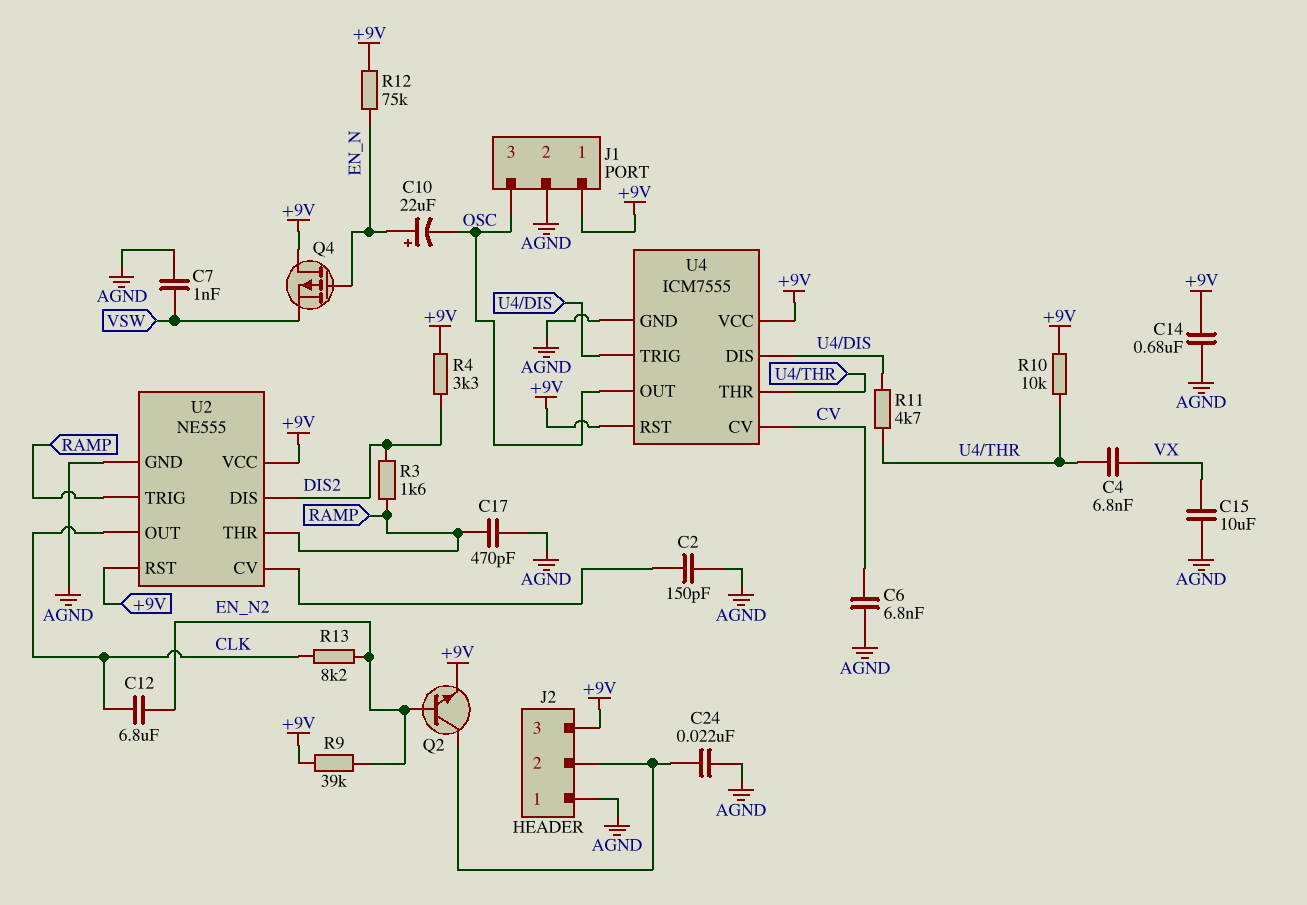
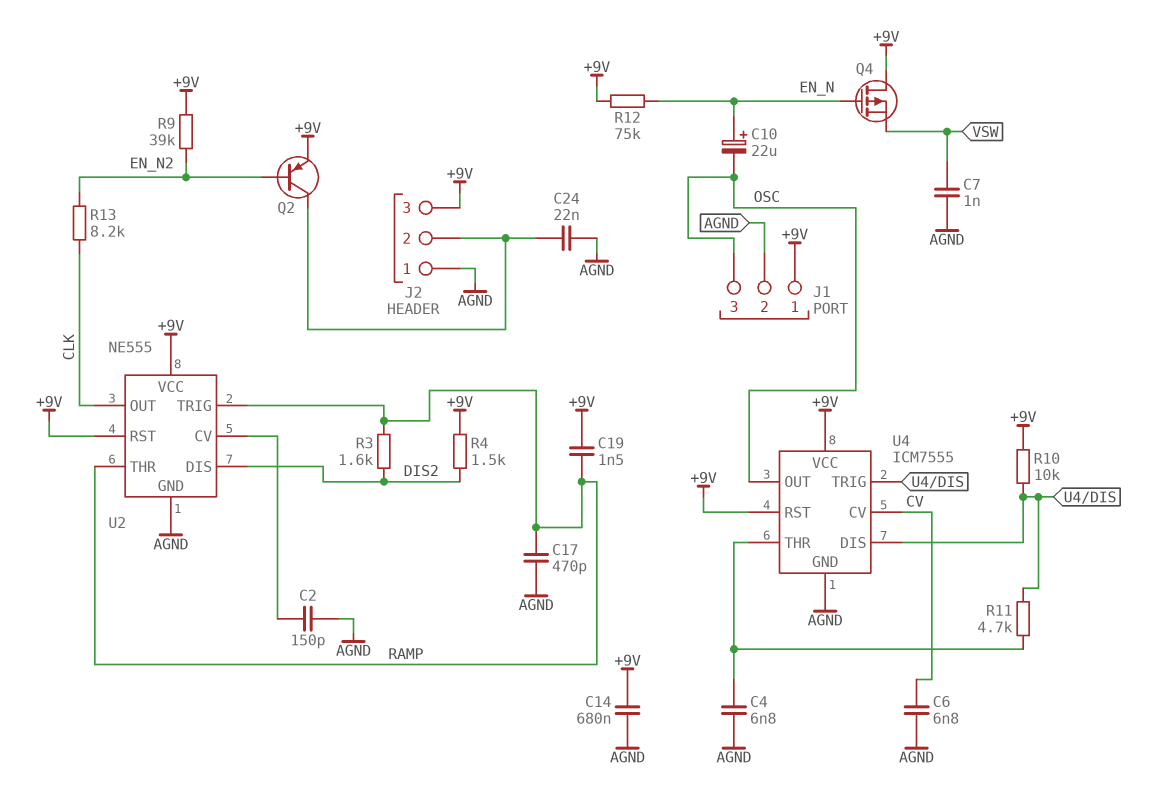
C4: 6.8nF (U4/THR, VX) -> 6.8nF (AGND, U4/THR)
C12: 6.8uF (CLK, EN_N2) -> none
C15: 10uF (AGND, VX) -> none
C19: none -> 1.5nF (+9V, RAMP)
Q2: NPN (B EN_N2, C J2/2, E +9V) -> PNP (B EN_N2, C J2/2, E +9V)
R4: 3.3k (+9V, DIS2) -> 1.5k (+9V, DIS2)
R10: 10k (+9V, U4/THR) -> 10k (+9V, U4/DIS)

